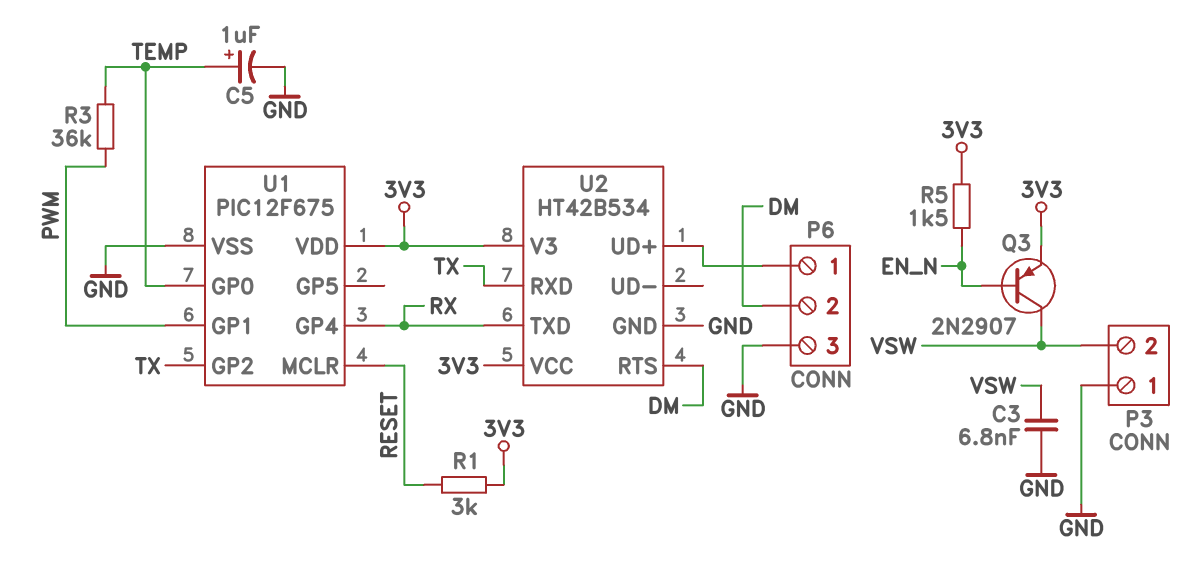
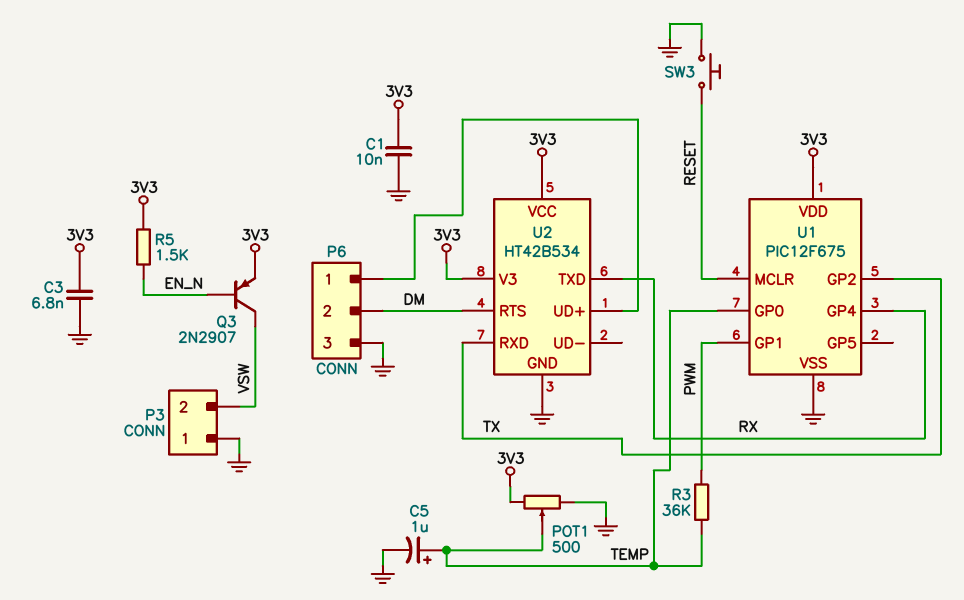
C1: none -> 10nF (3V3, GND)
C3: 6.8nF (GND, VSW) -> 6.8nF (3V3, GND)
POT1: none -> 500 (3V3, GND, wiper TEMP)
R1: 3k (3V3, RESET) -> none
SW3: none -> button (GND, RESET)

